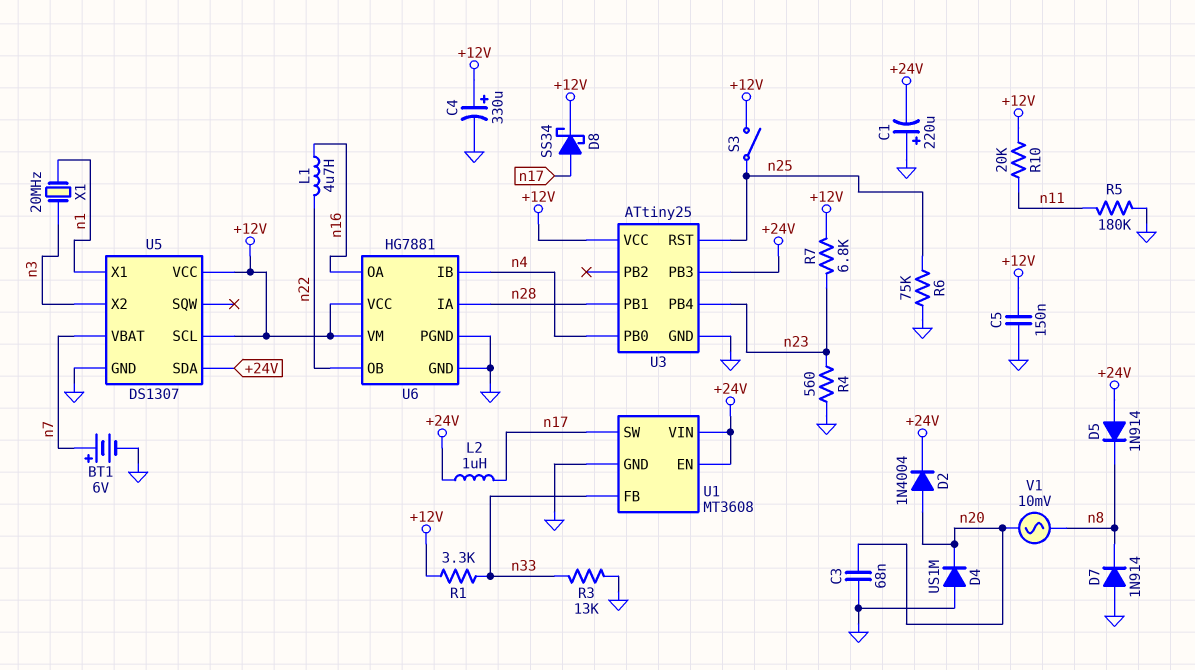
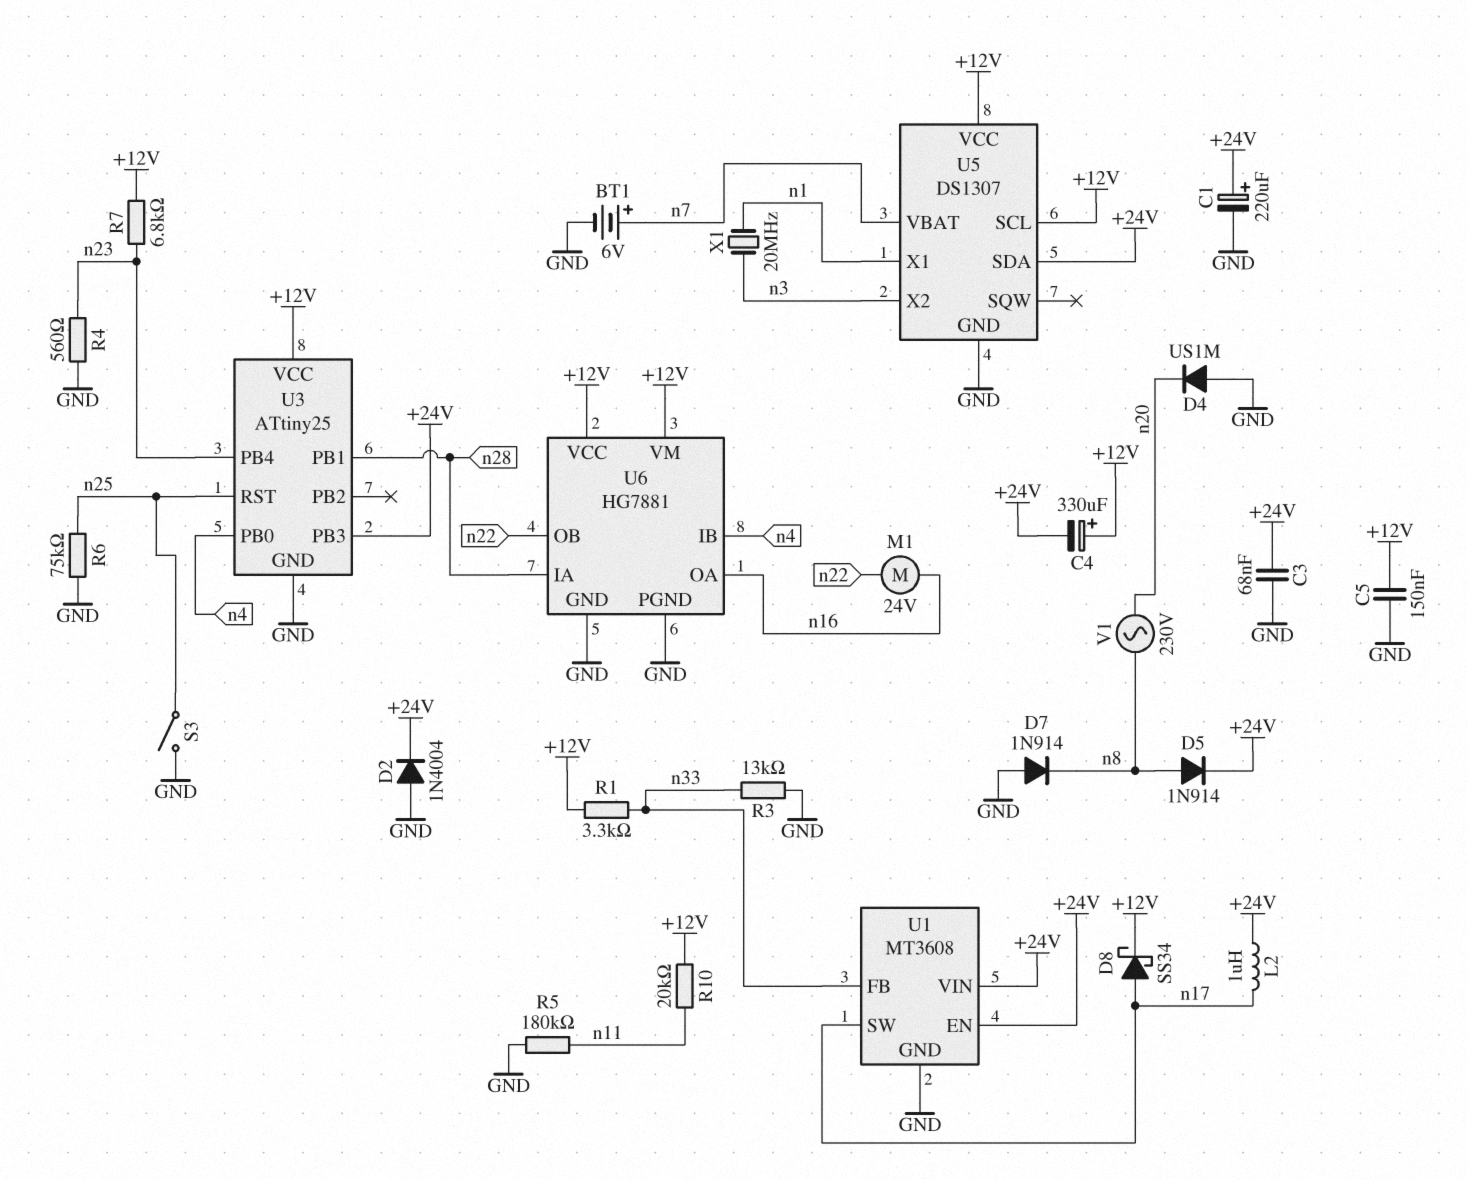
C1: 220uF (plus GND, minus +24V) -> 220uF (plus +24V, minus GND)
C3: 68nF (GND, n20) -> 68nF (+24V, GND)
C4: 330uF (plus +12V, minus GND) -> 330uF (plus +12V, minus +24V)
D2: diode 1N4004 (A n20, K +24V) -> diode 1N4004 (A GND, K +24V)
D5: diode 1N914 (A +24V, K n8) -> diode 1N914 (A n8, K +24V)
L1: 4.7uH (n16, n22) -> none
M1: none -> motor 24V (n16, n22)
S3: switch (+12V, n25) -> switch (GND, n25)
V1: AC 10mV (n8, n20) -> AC 230V (n8, n20)

